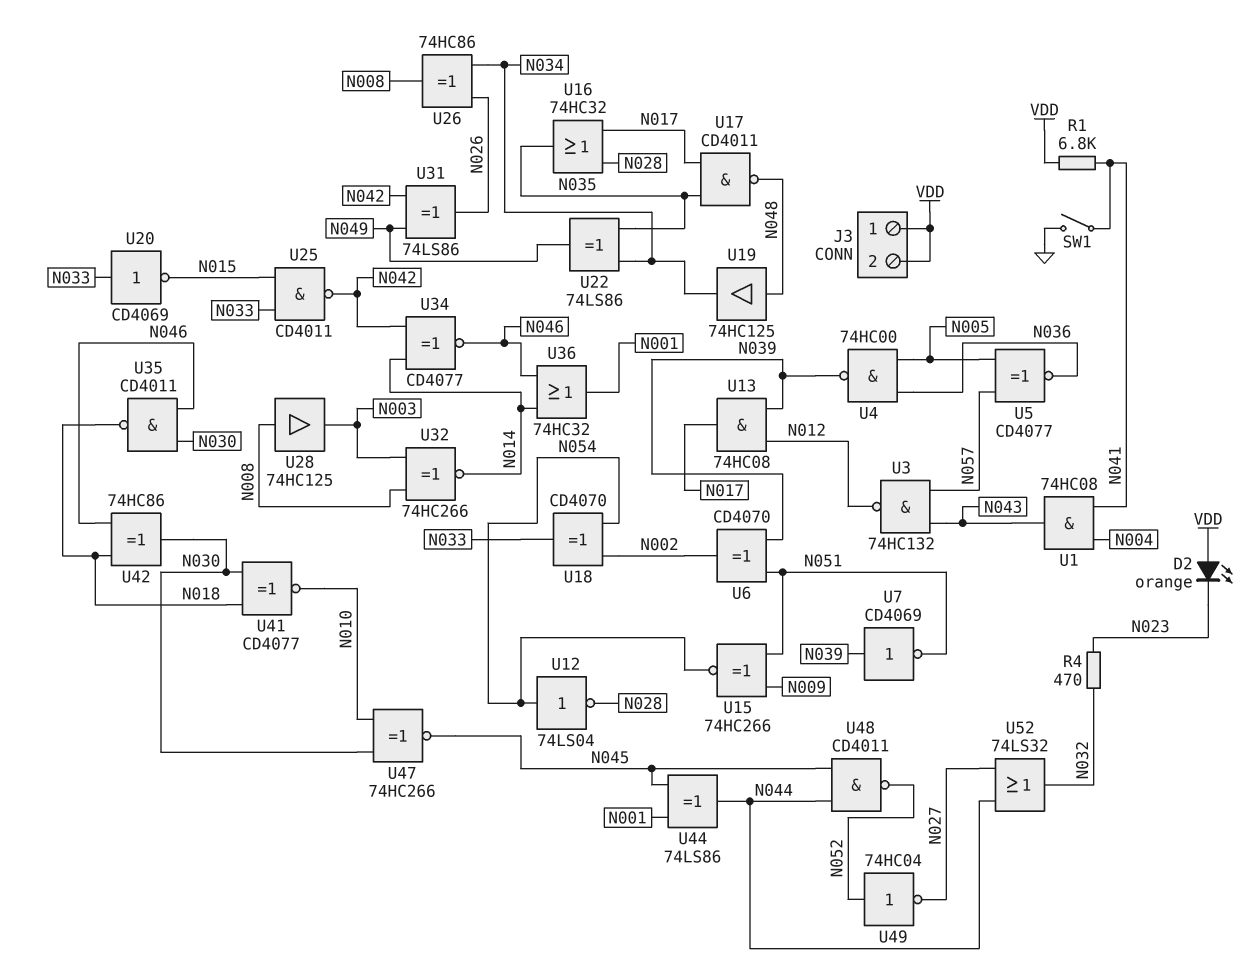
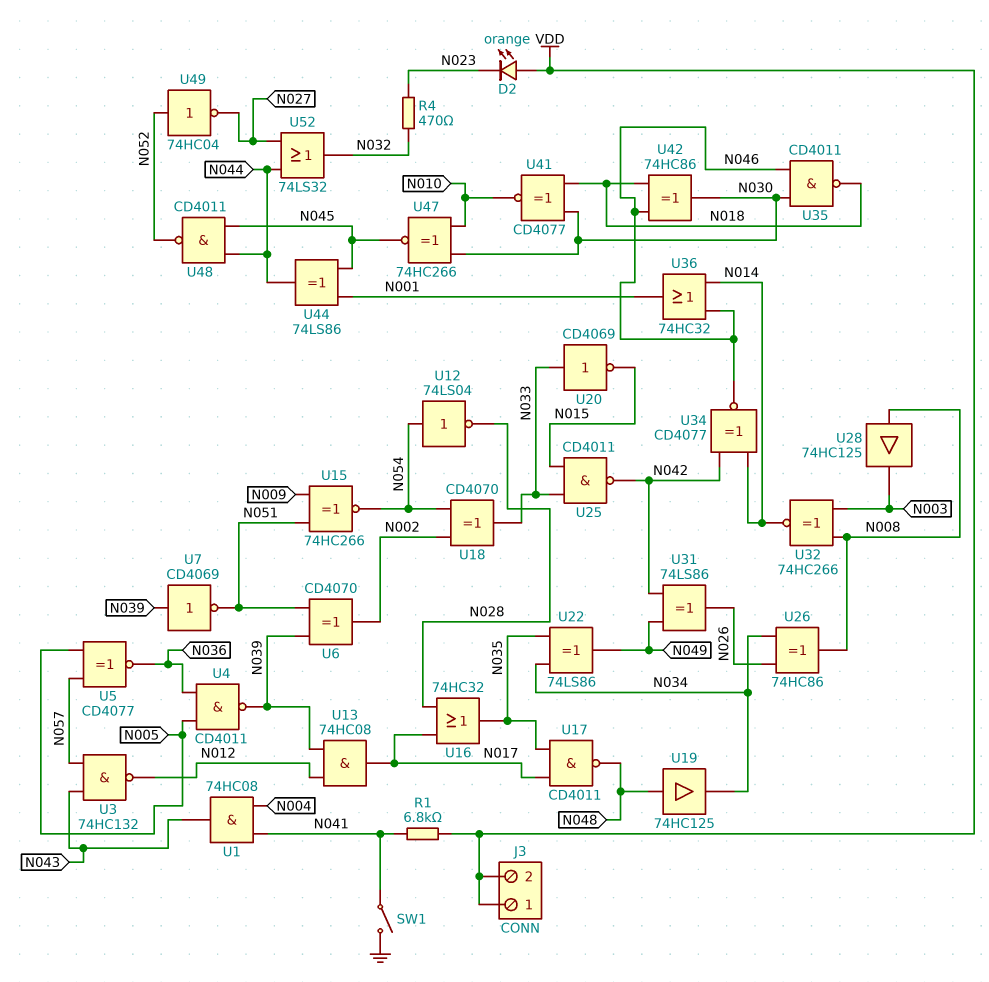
U4: NAND 74HC00 (in N005, in N036, out N039) -> NAND CD4011 (in N005, in N036, out N039)

